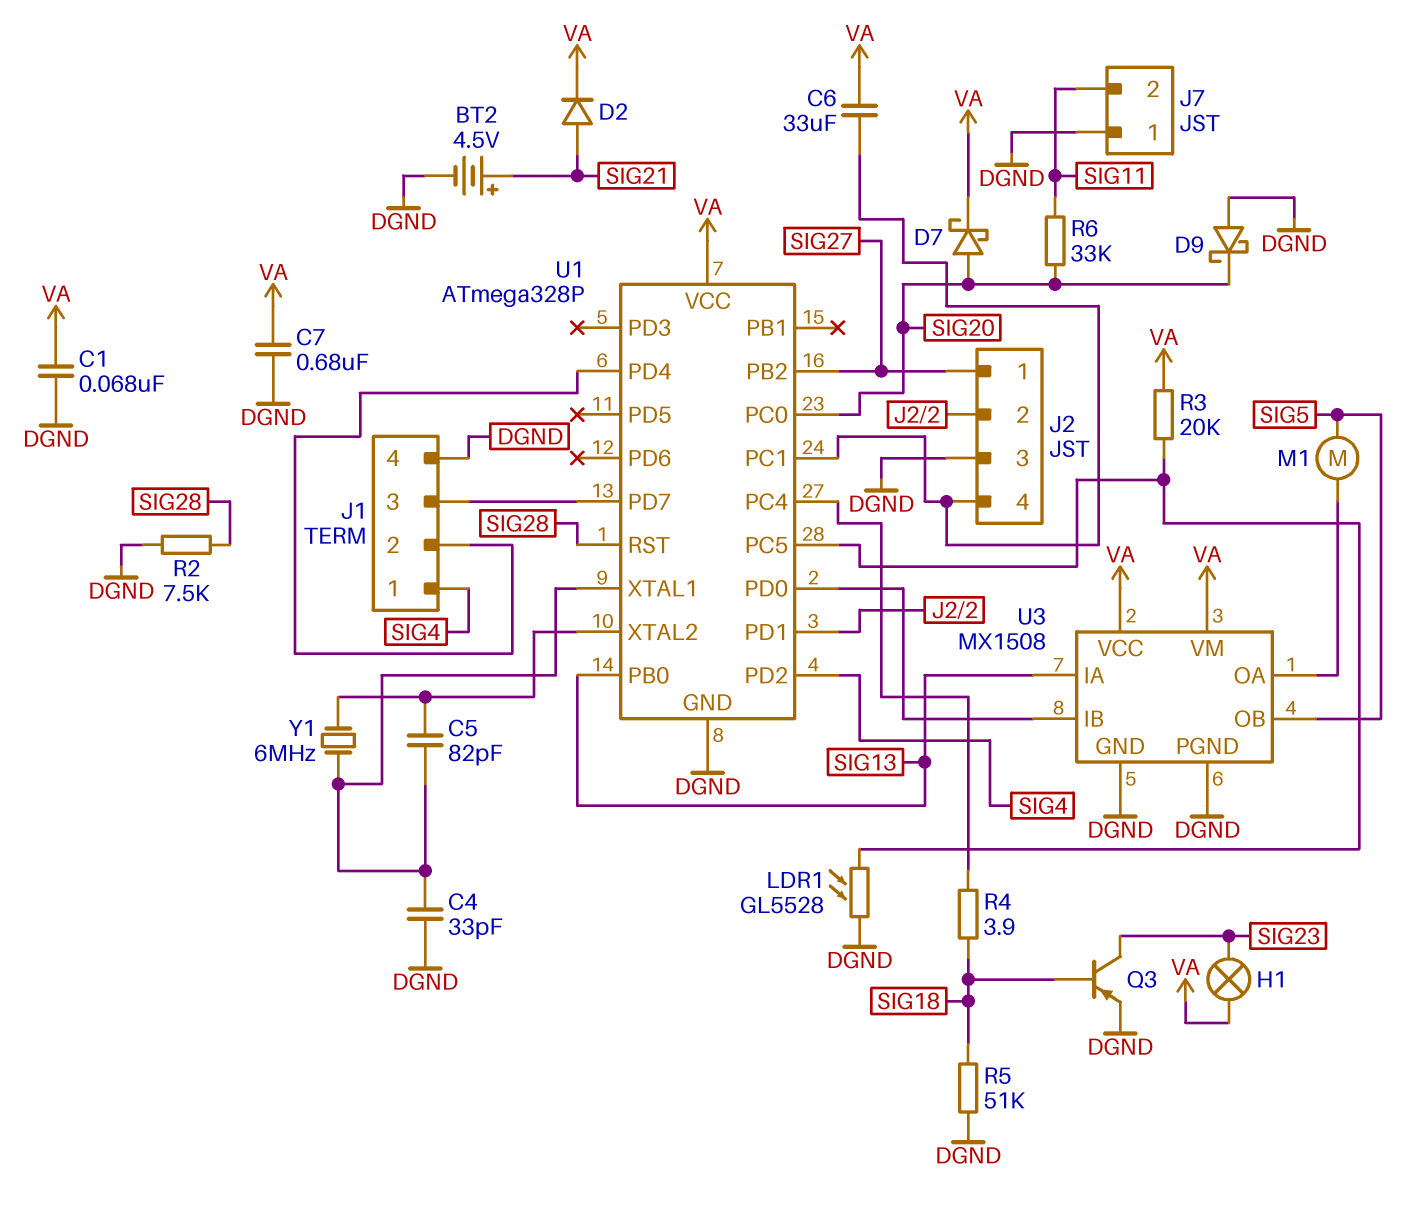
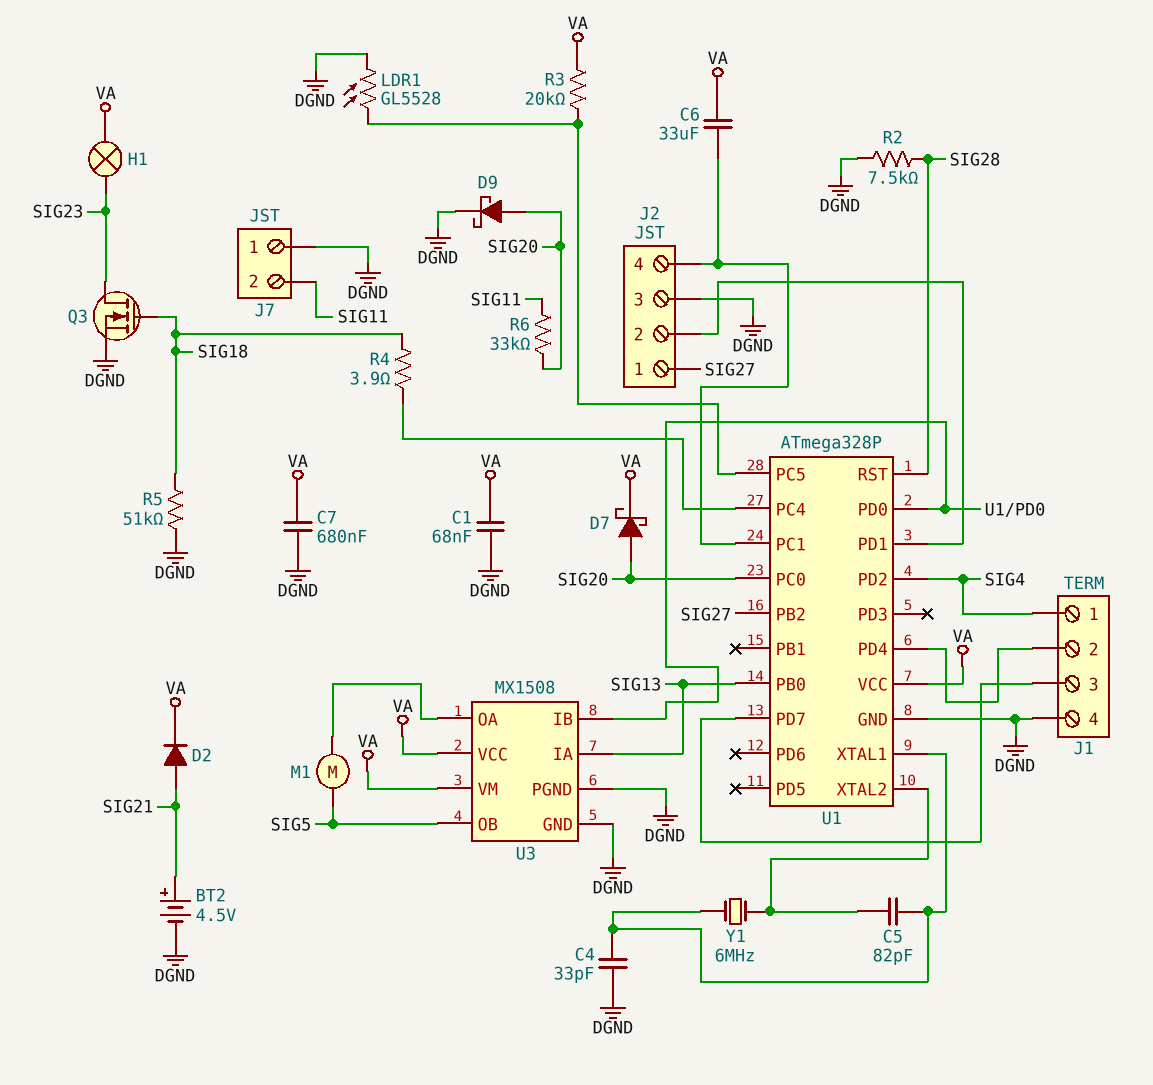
D9: schottky (A DGND, K SIG20) -> schottky (A SIG20, K DGND)
Q3: PNP (B SIG18, C SIG23, E DGND) -> NMOS (G SIG18, D SIG23, S DGND)

